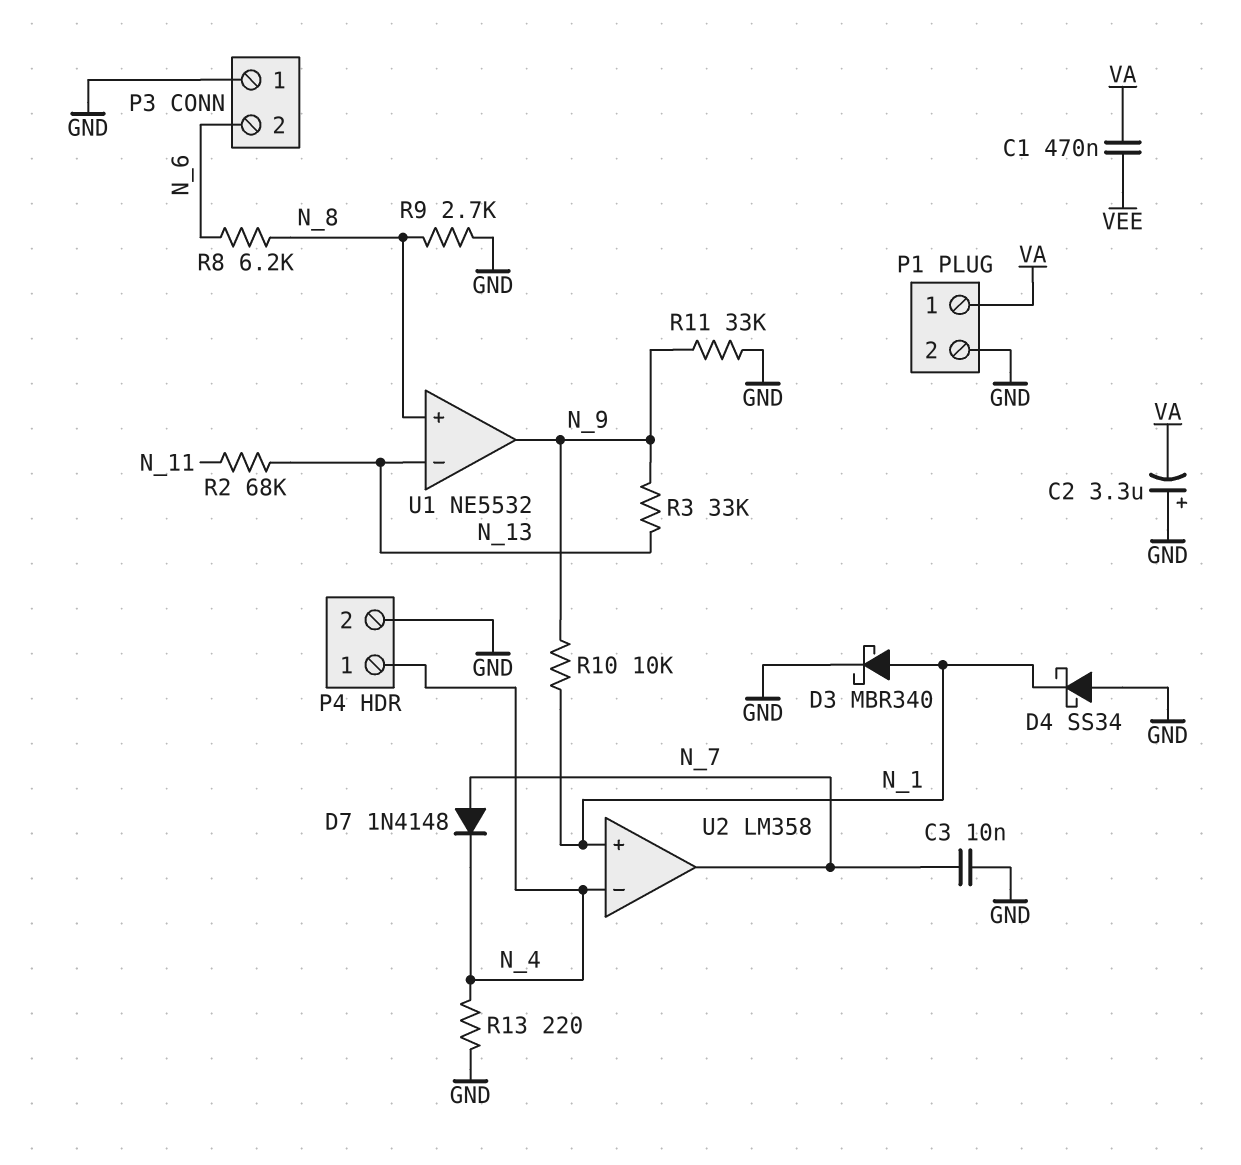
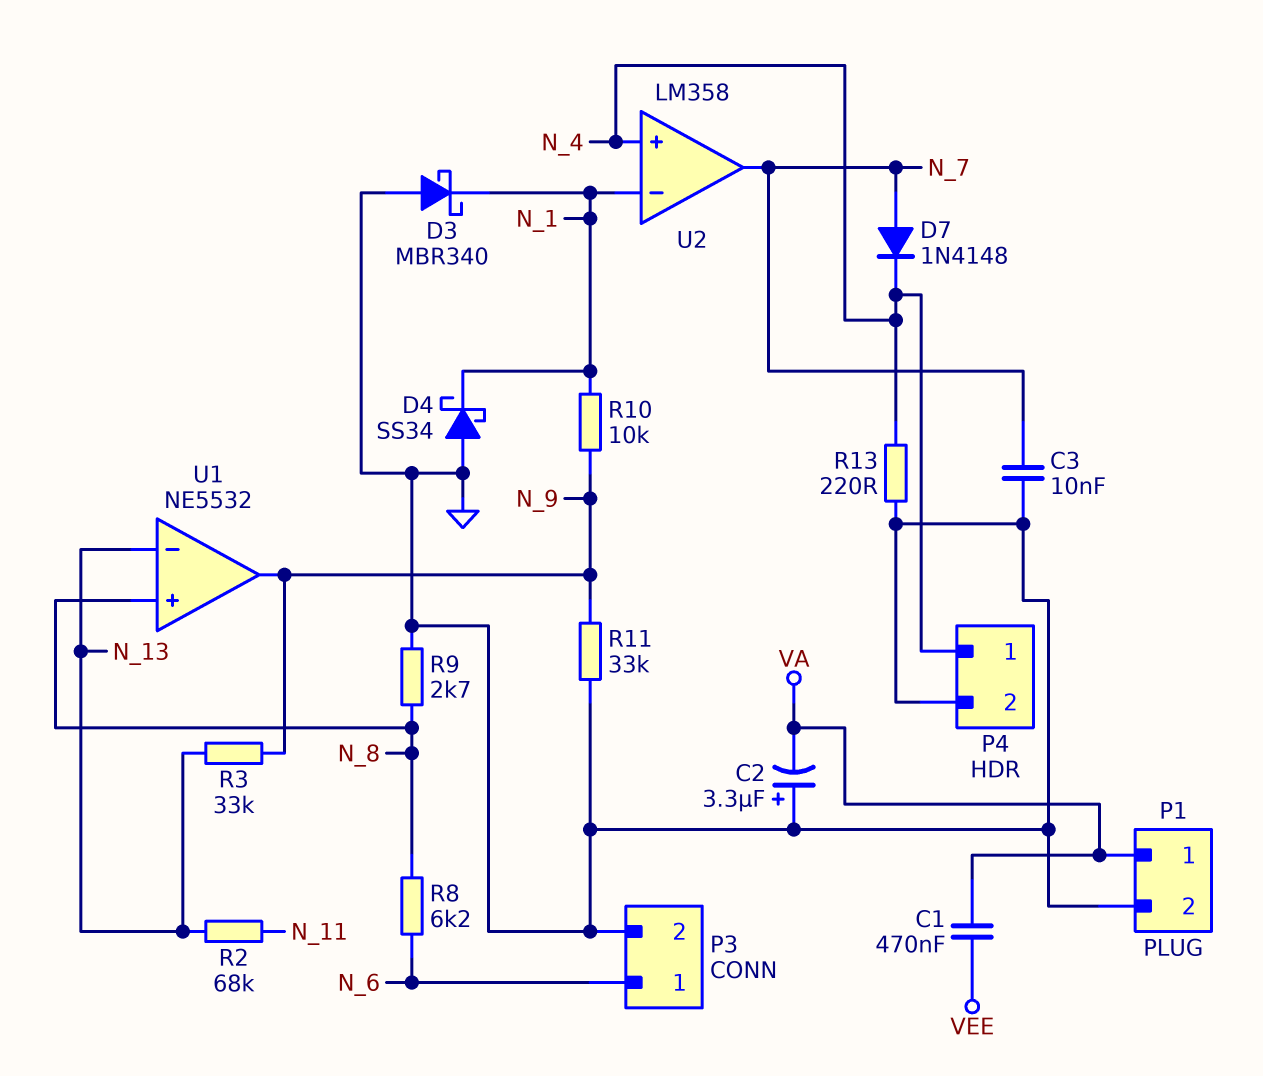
D3: schottky MBR340 (A N_1, K GND) -> schottky MBR340 (A GND, K N_1)
P3 pin 1: GND -> N_6
P3 pin 2: N_6 -> GND
U2 pin in+: N_1 -> N_4
U2 pin in-: N_4 -> N_1

